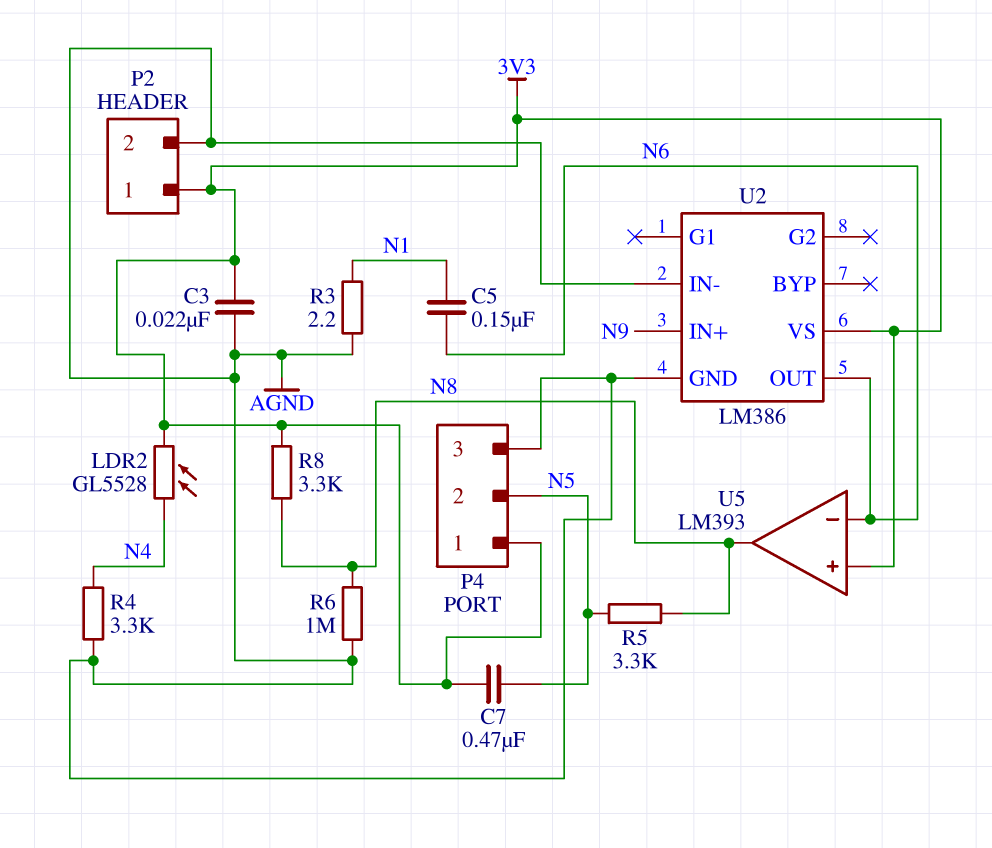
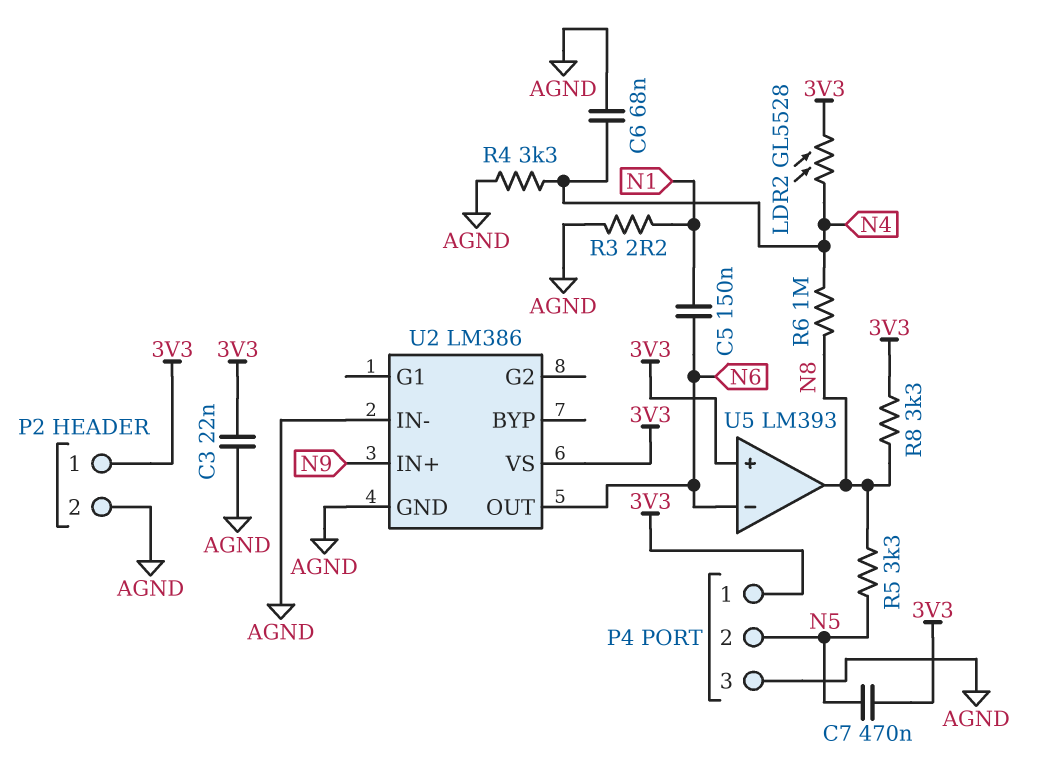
C6: none -> 68nF (AGND, N4)
R6: 1M (AGND, N8) -> 1M (N4, N8)

